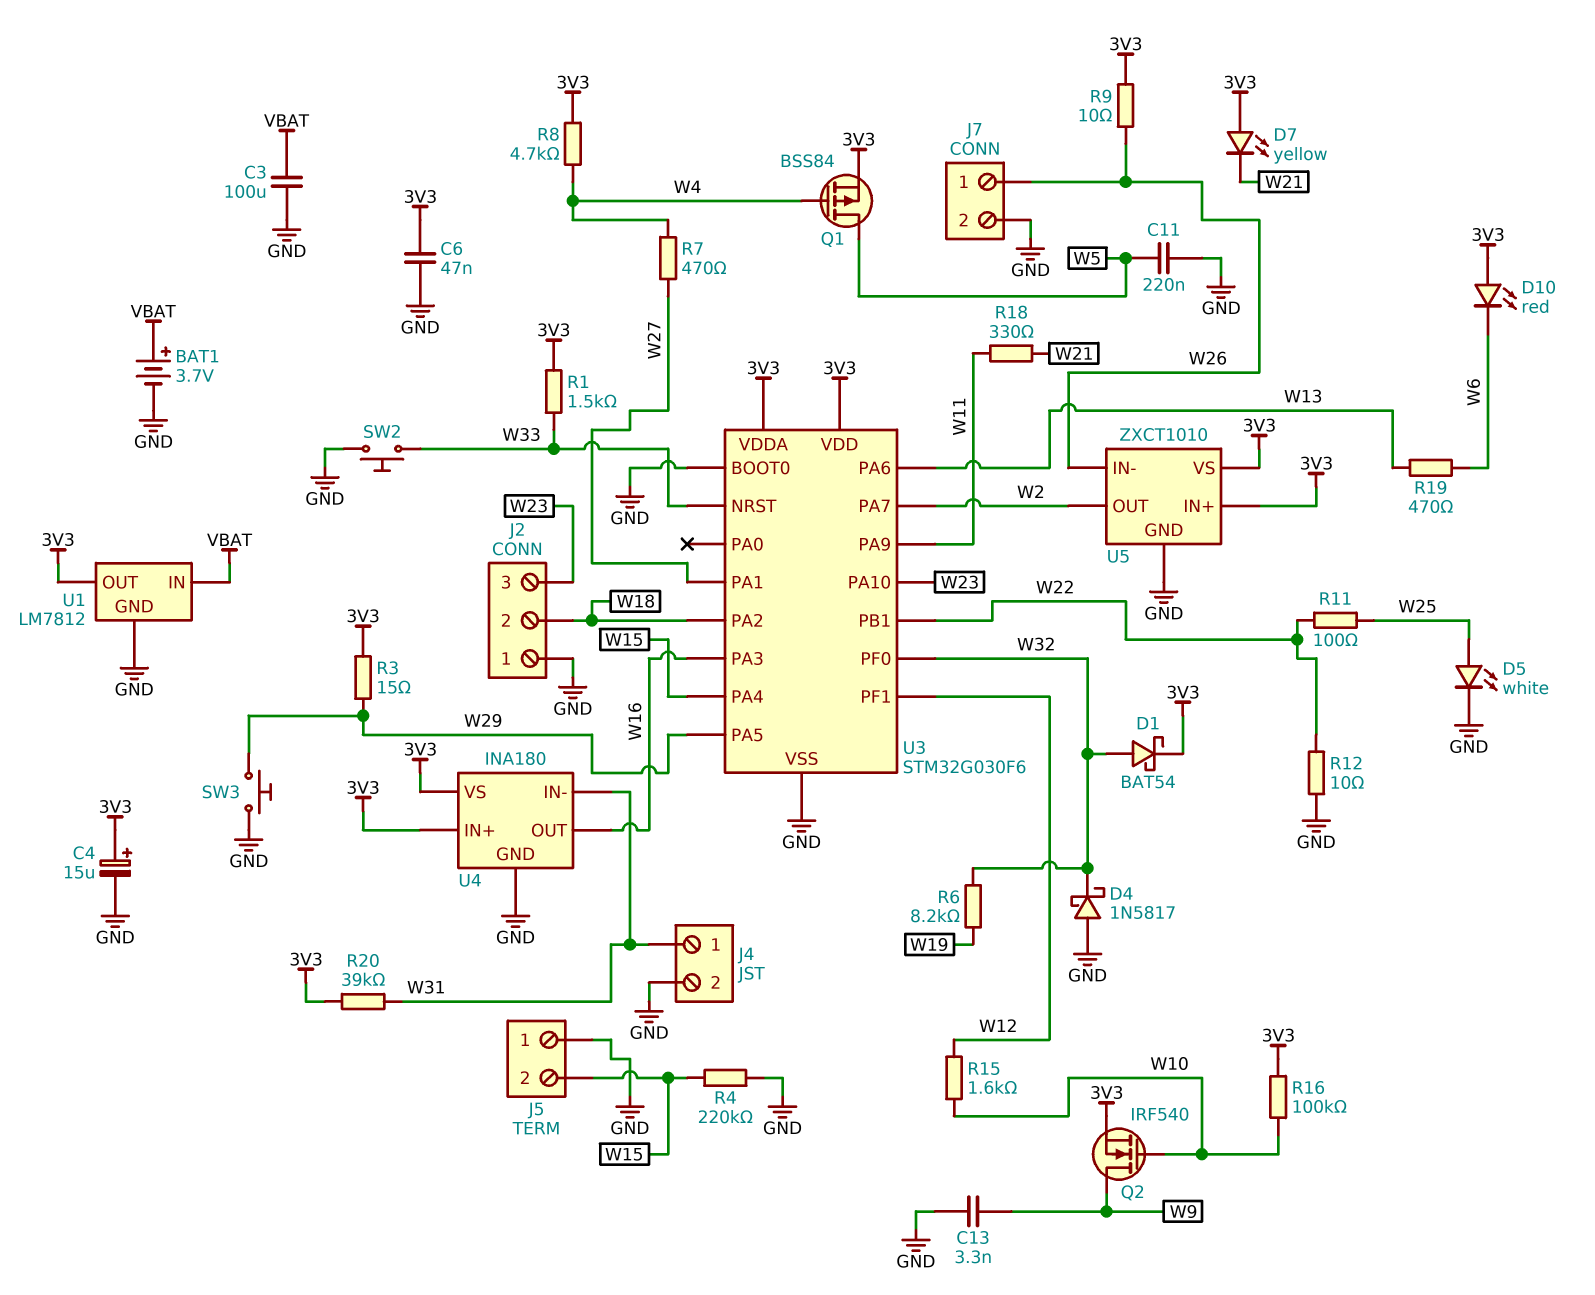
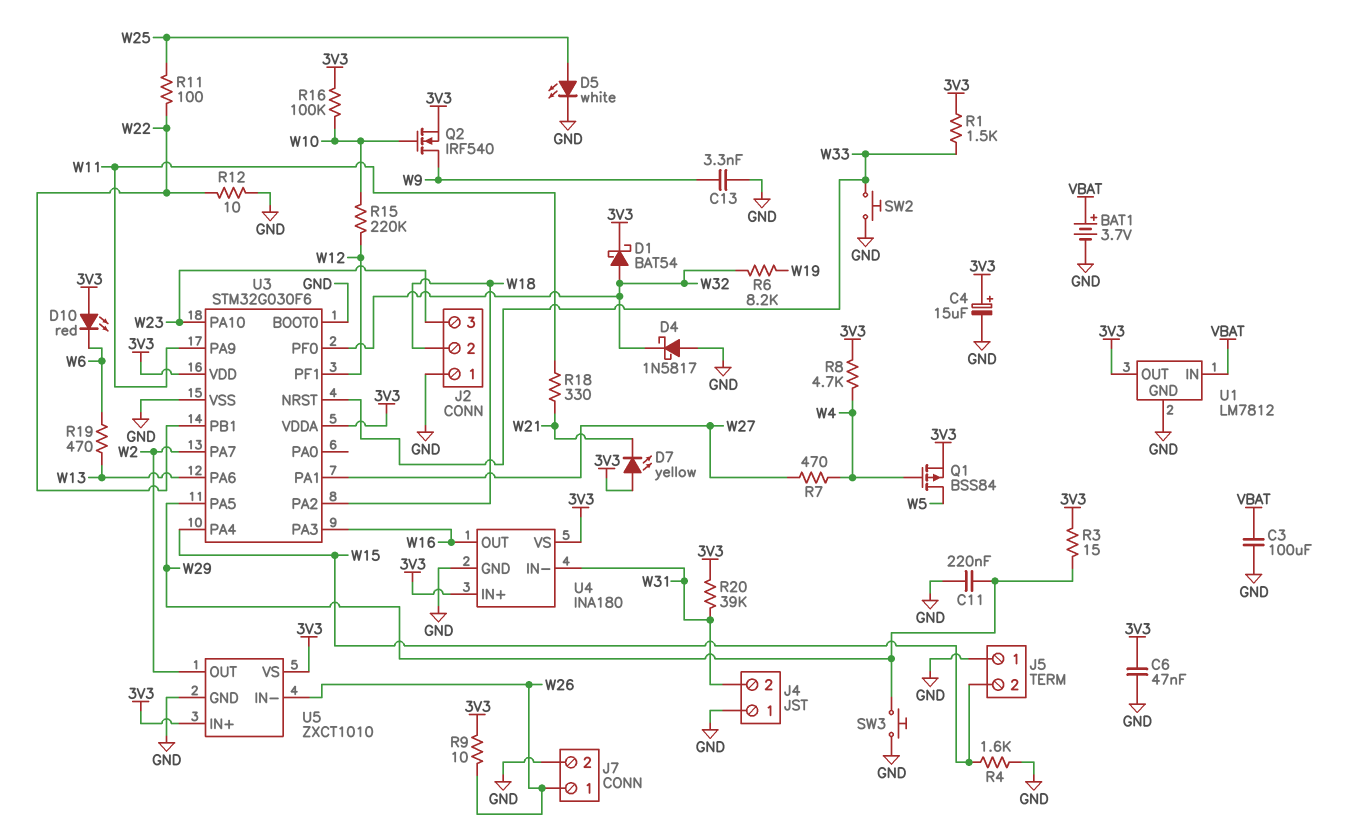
C11: 220nF (GND, W5) -> 220nF (GND, W29)
J4 pin 1: W31 -> GND
J4 pin 2: GND -> W31
R4: 220k (GND, W15) -> 1.6k (GND, W15)
R15: 1.6k (W10, W12) -> 220k (W10, W12)

